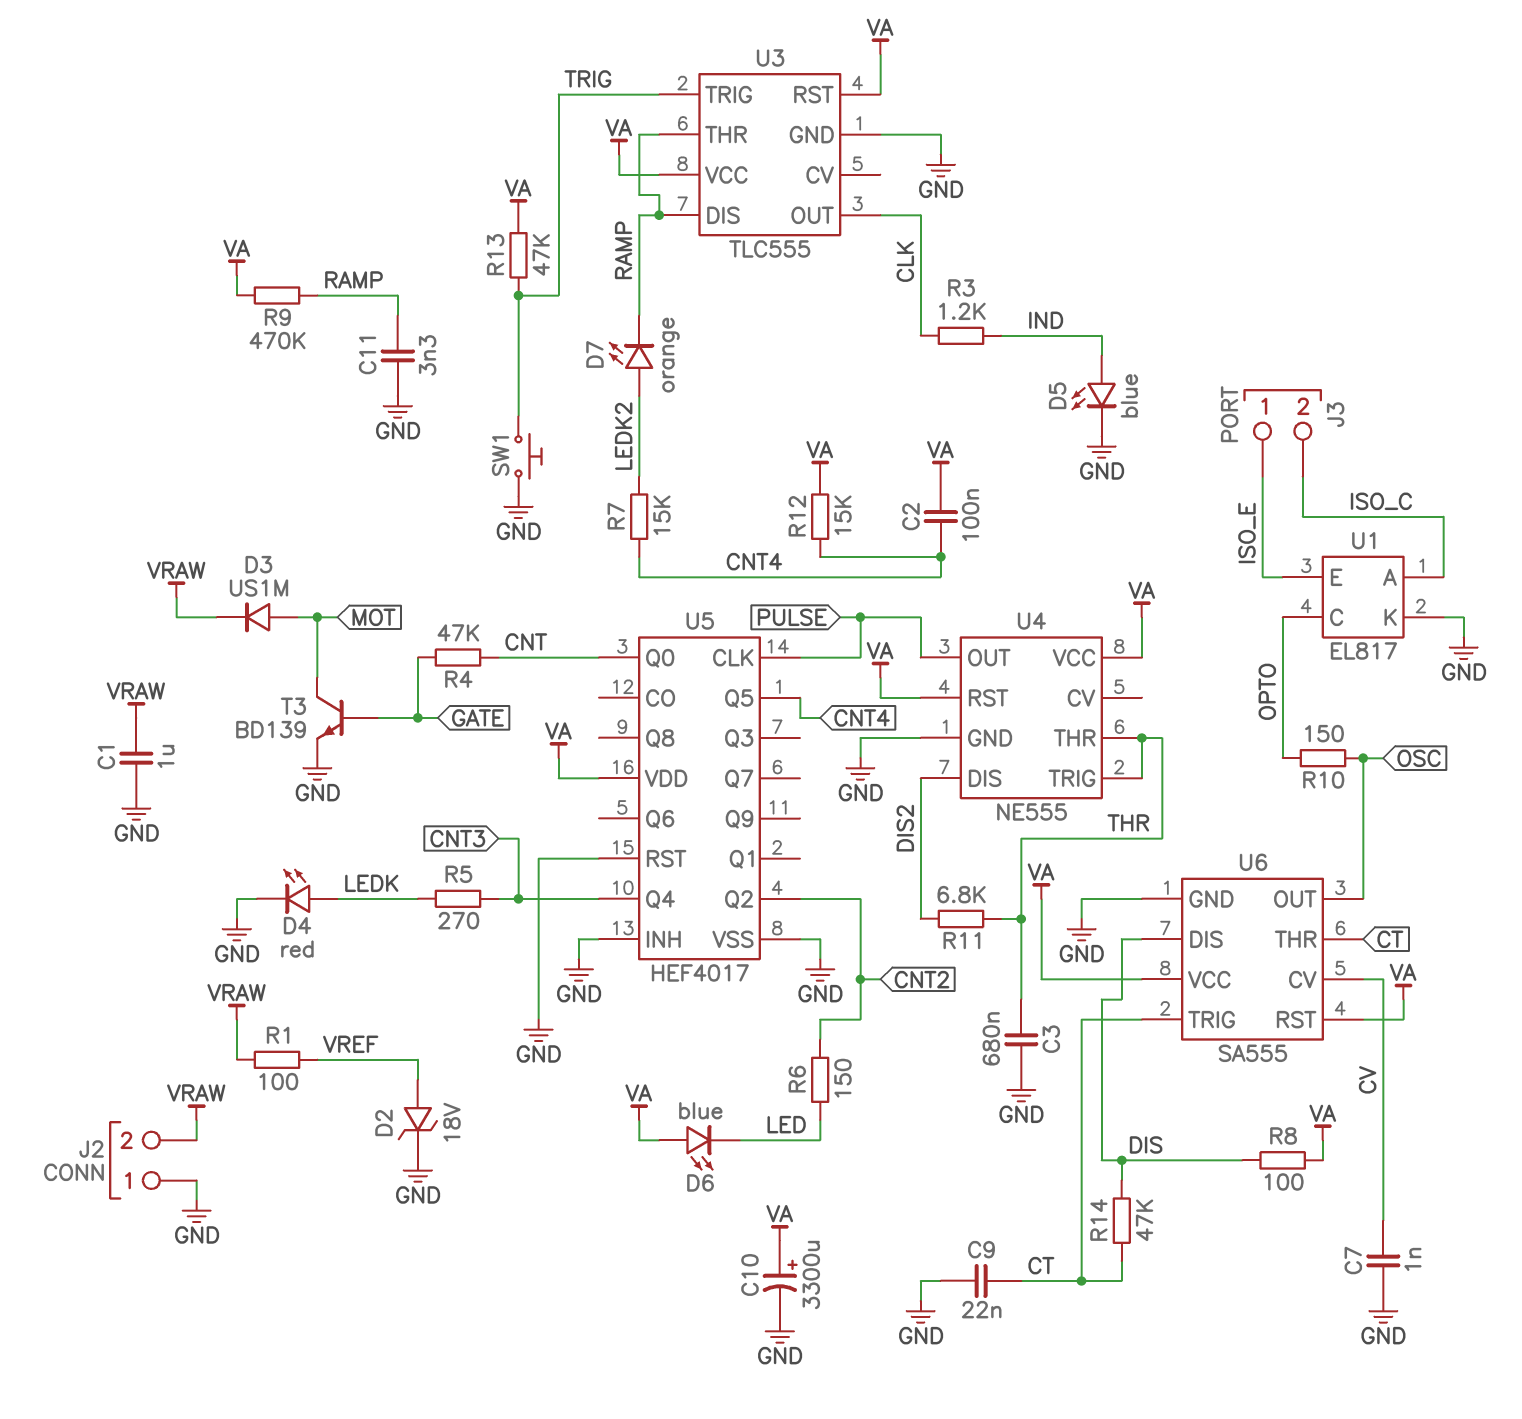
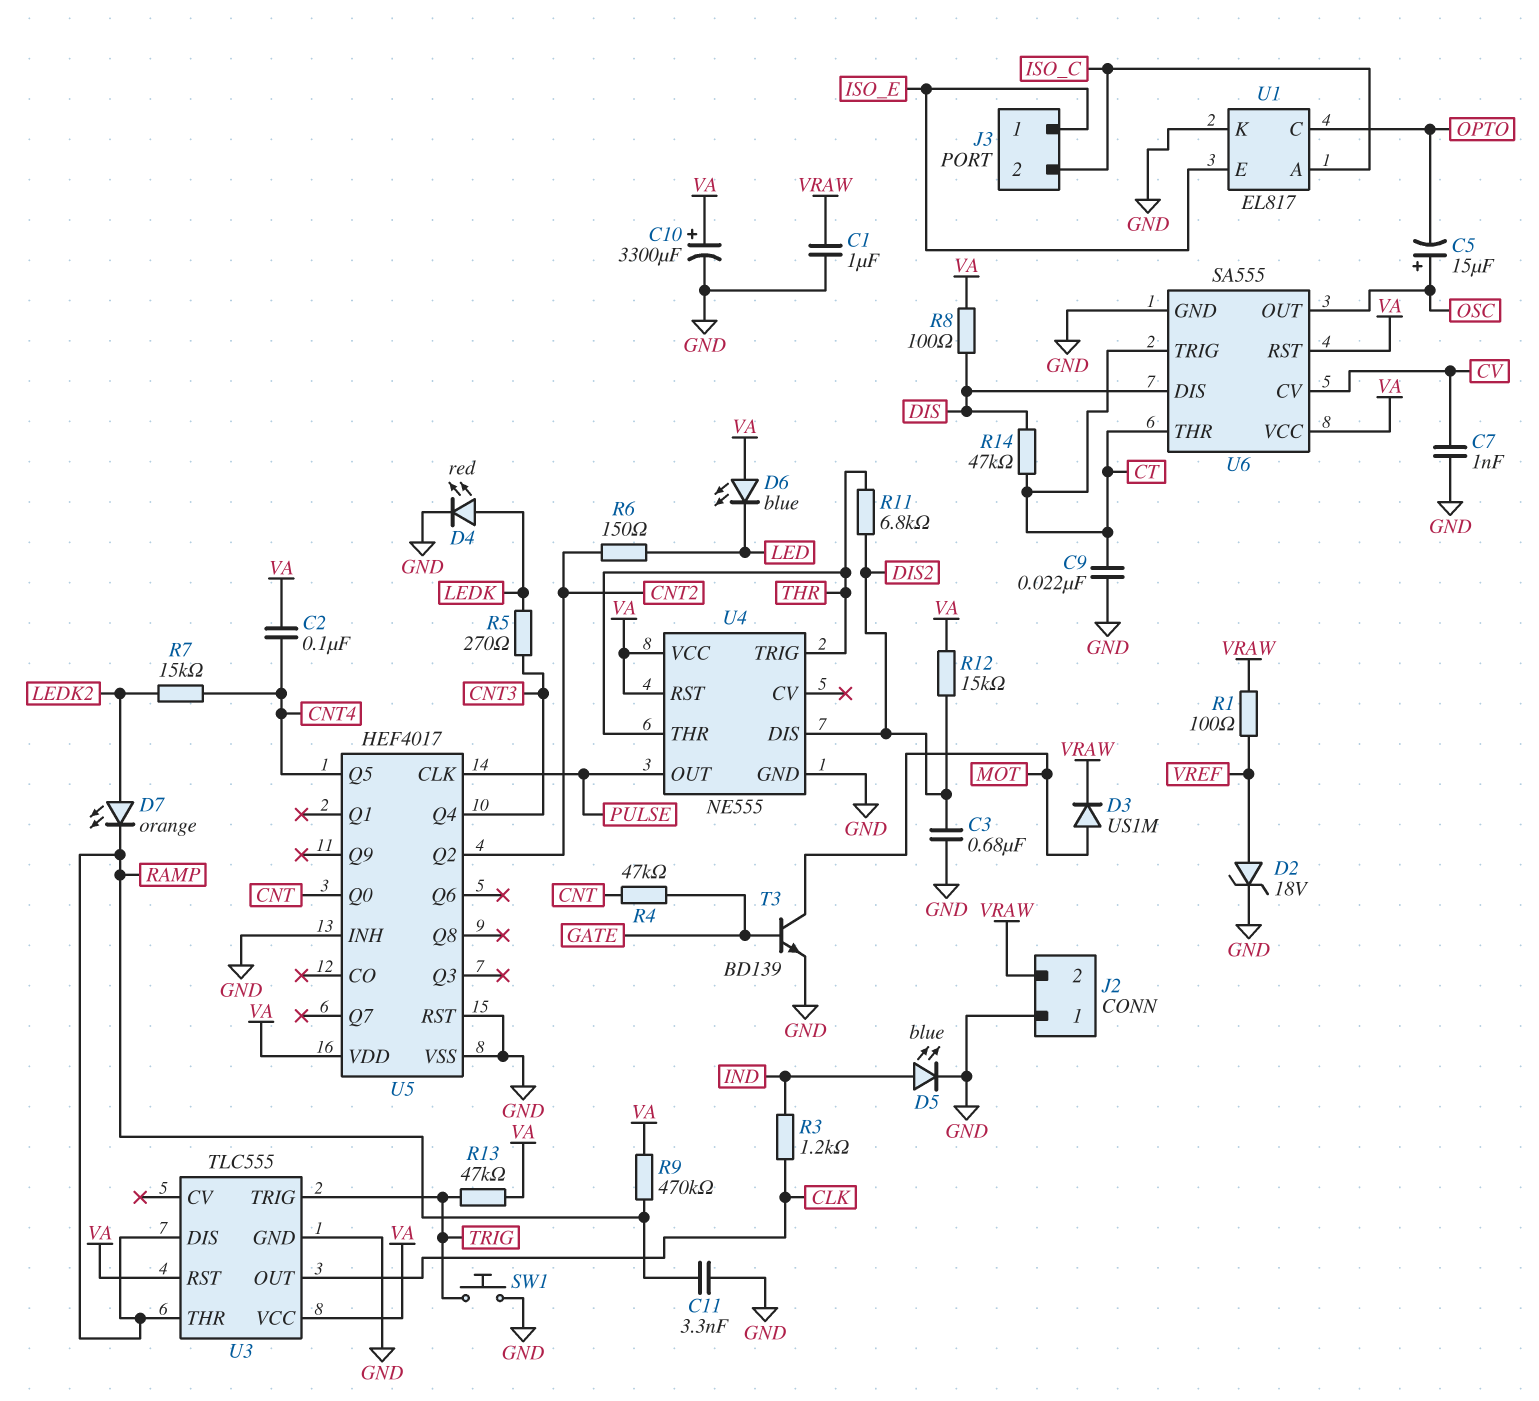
C3: 680nF (GND, THR) -> 680nF (DIS2, GND)
C5: none -> 15uF (plus OSC, minus OPTO)
R10: 150 (OPTO, OSC) -> none
R12: 15k (CNT4, VA) -> 15k (DIS2, VA)

